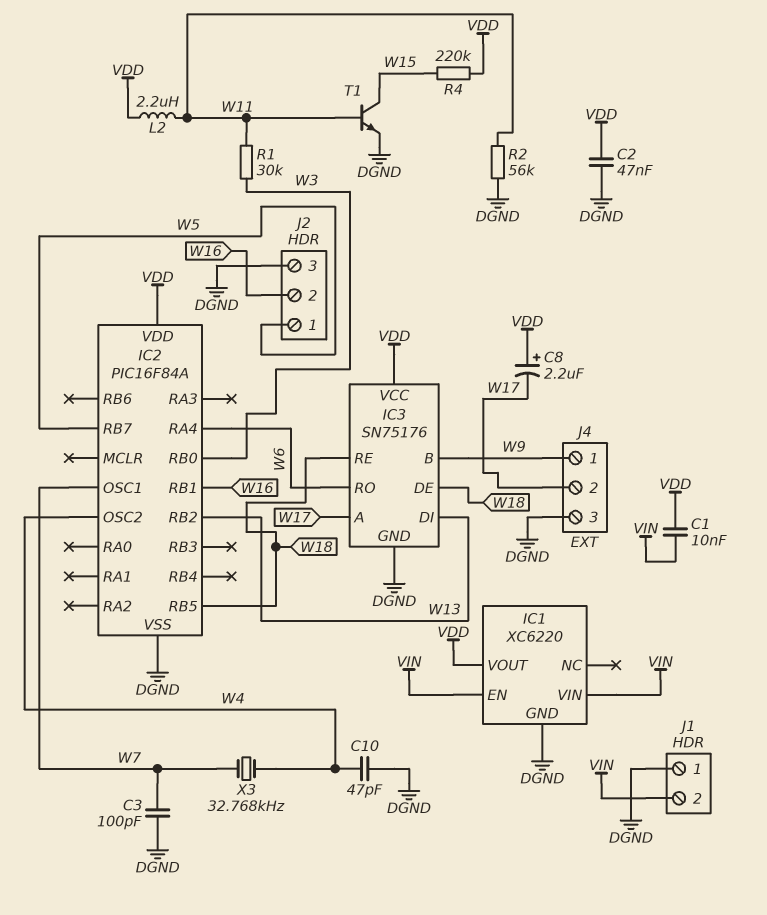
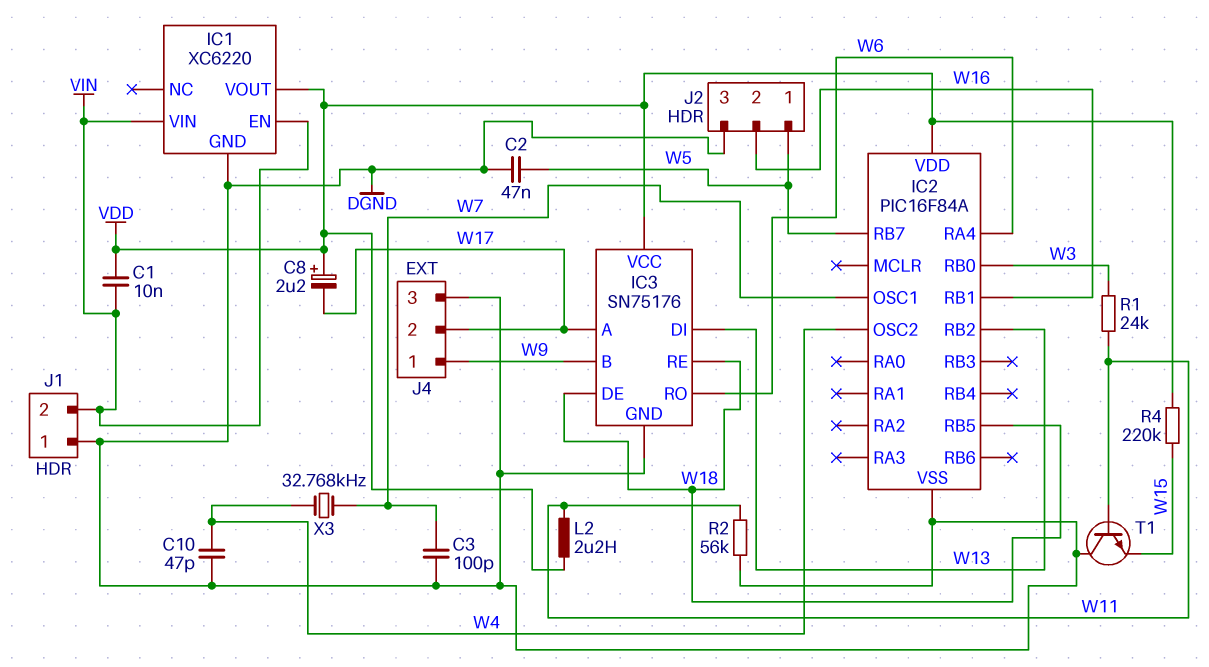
C2: 47nF (DGND, VDD) -> 47nF (DGND, W5)
R1: 30k (W3, W11) -> 24k (W3, W11)
T1: NPN (B W11, C W15, E DGND) -> NPN (B W11, C DGND, E W15)

